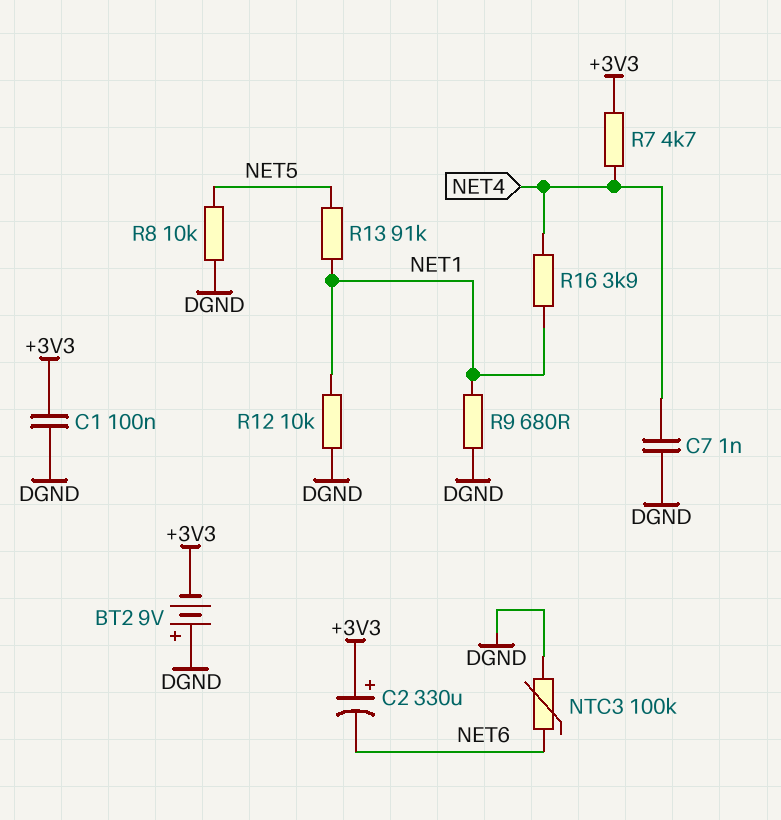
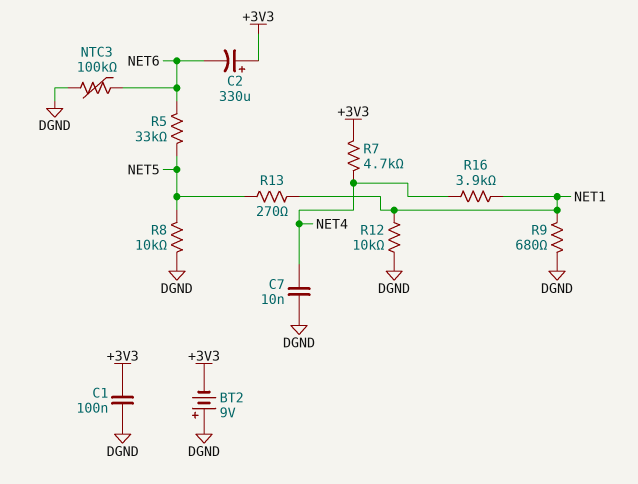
C7: 1nF (DGND, NET4) -> 10nF (DGND, NET4)
R5: none -> 33k (NET5, NET6)
R13: 91k (NET1, NET5) -> 270 (NET1, NET5)

